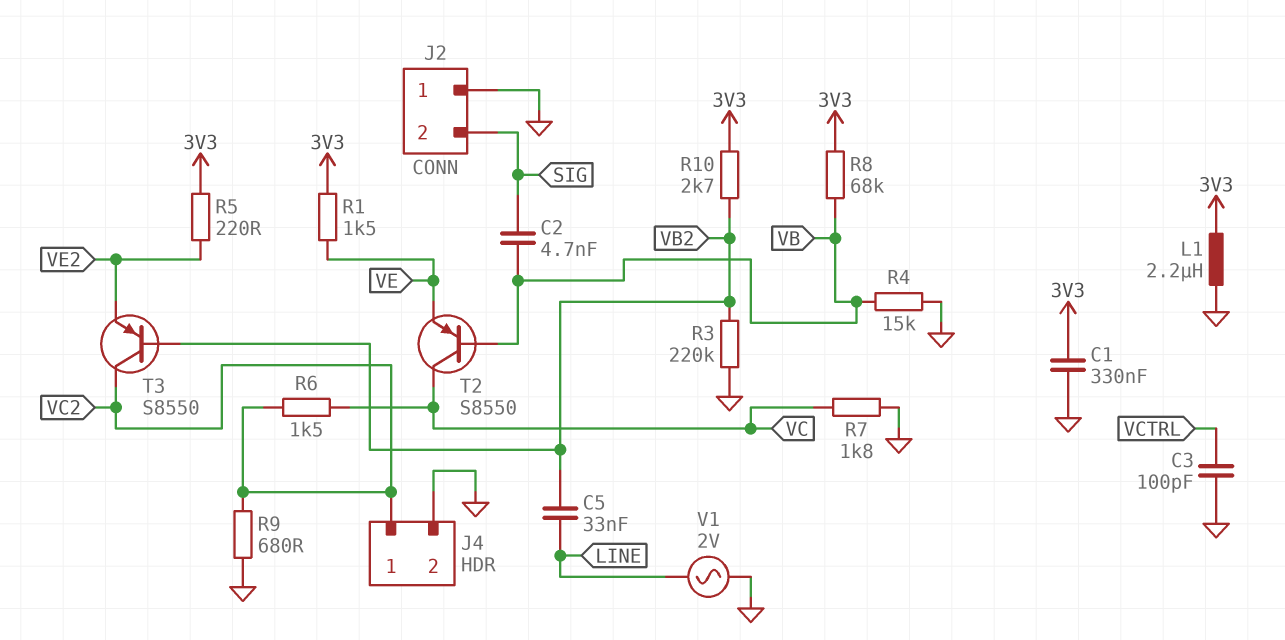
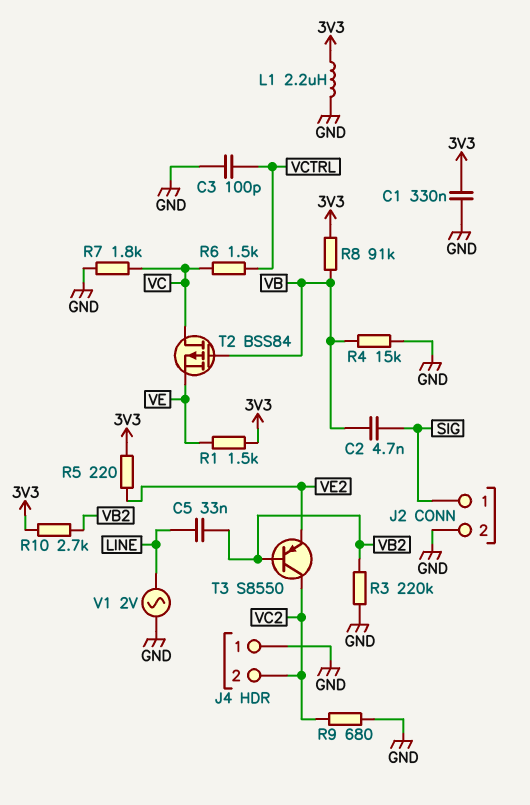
J2 pin 1: GND -> SIG
J2 pin 2: SIG -> GND
J4 pin 1: VC2 -> GND
J4 pin 2: GND -> VC2
R6: 1.5k (VC, VC2) -> 1.5k (VC, VCTRL)
R8: 68k (3V3, VB) -> 91k (3V3, VB)
T2: PNP S8550 (B VB, C VC, E VE) -> PMOS BSS84 (G VB, D VC, S VE)

